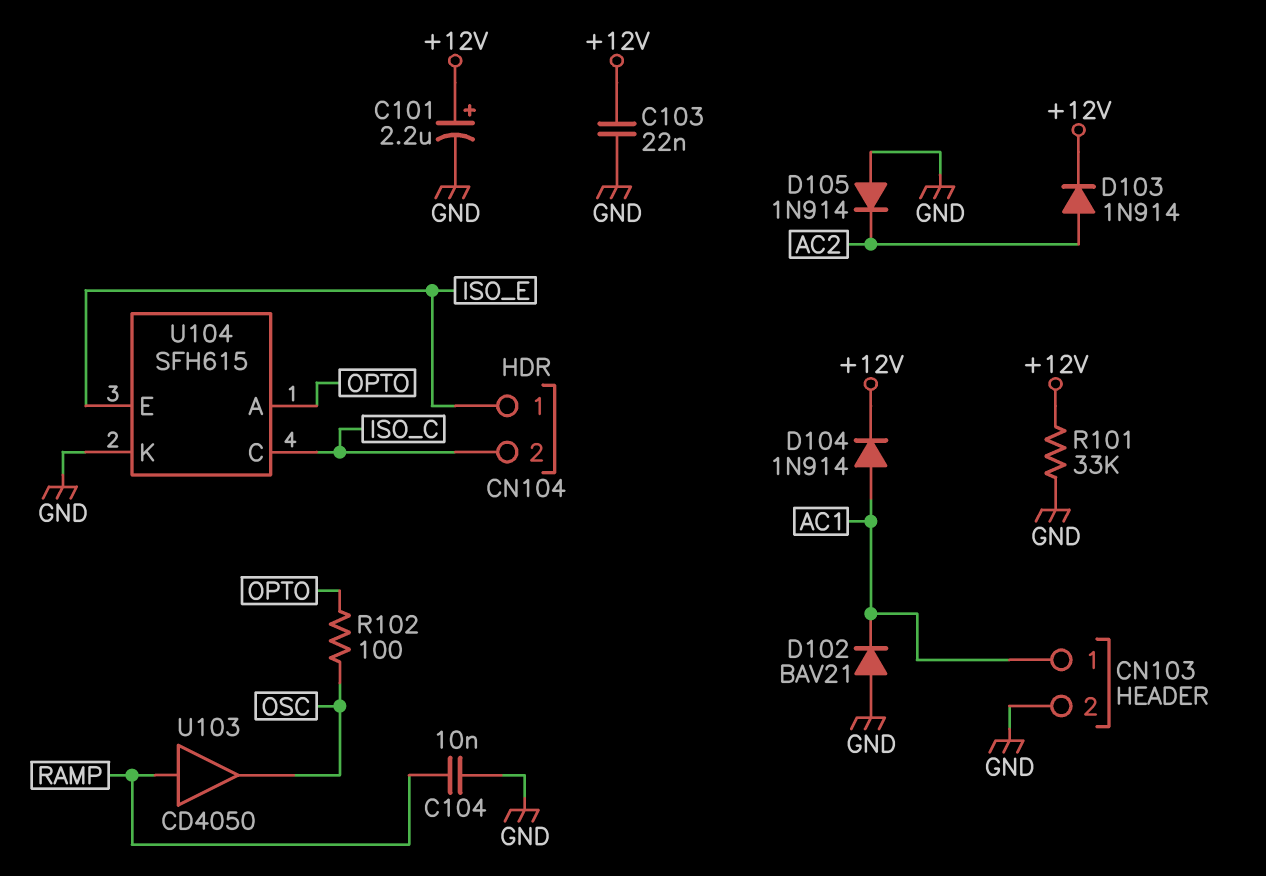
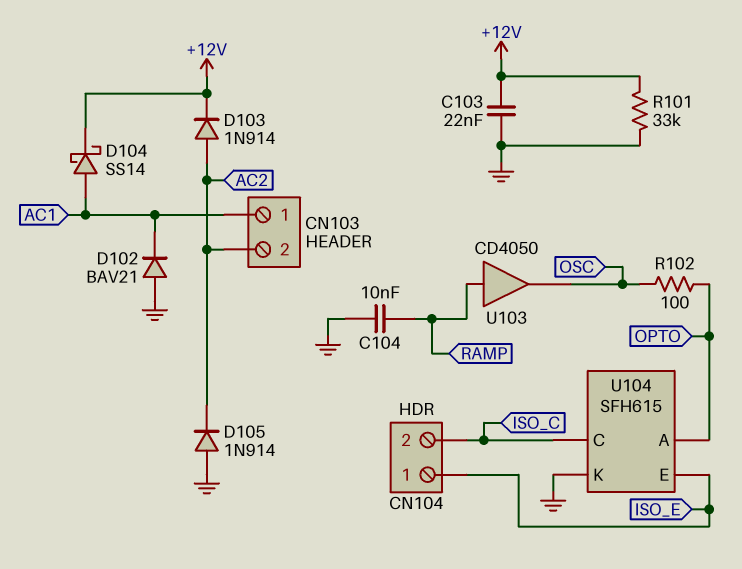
C101: 2.2uF (plus +12V, minus GND) -> none
CN103 pin 2: GND -> AC2
D104: diode 1N914 (A AC1, K +12V) -> schottky SS14 (A AC1, K +12V)

